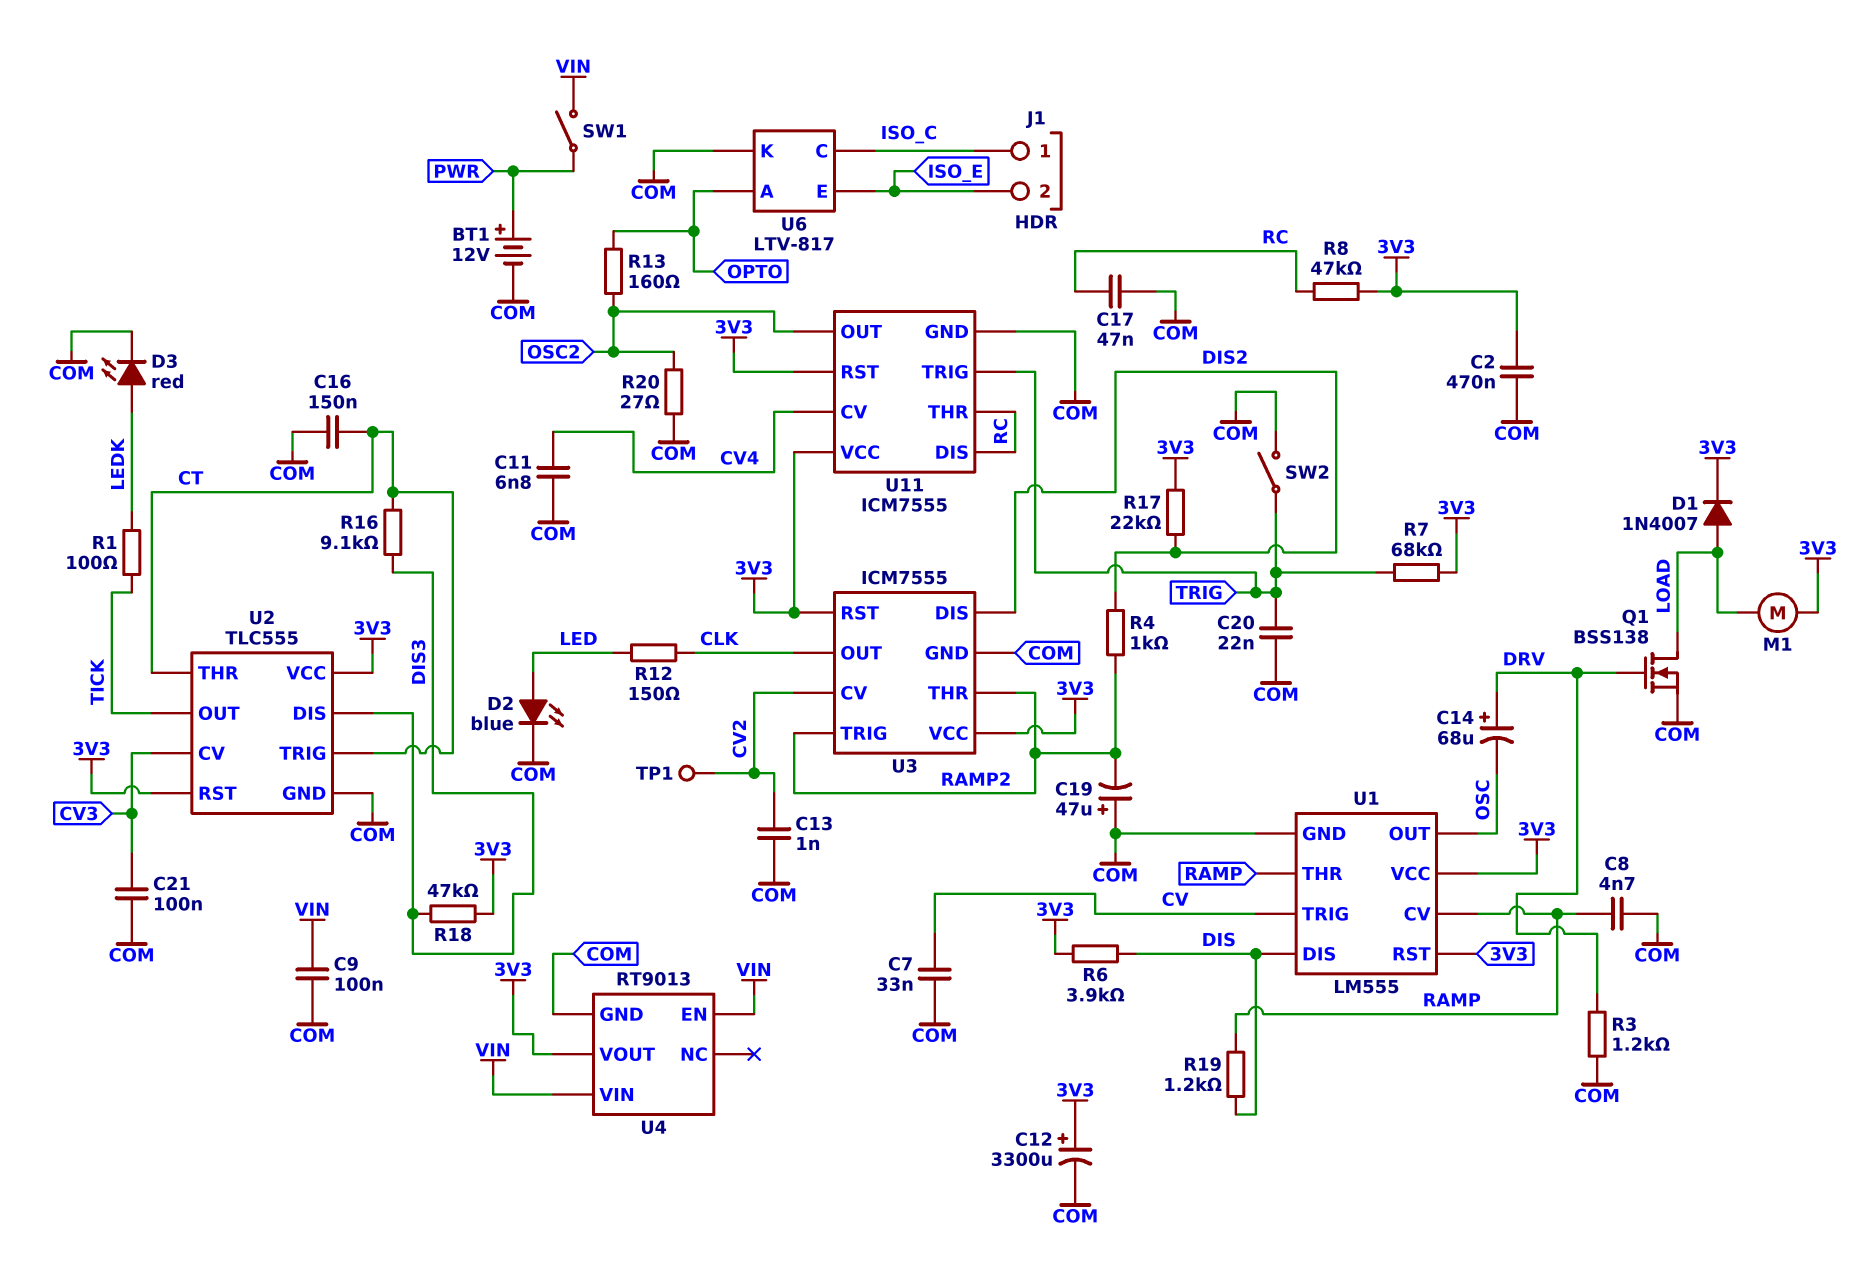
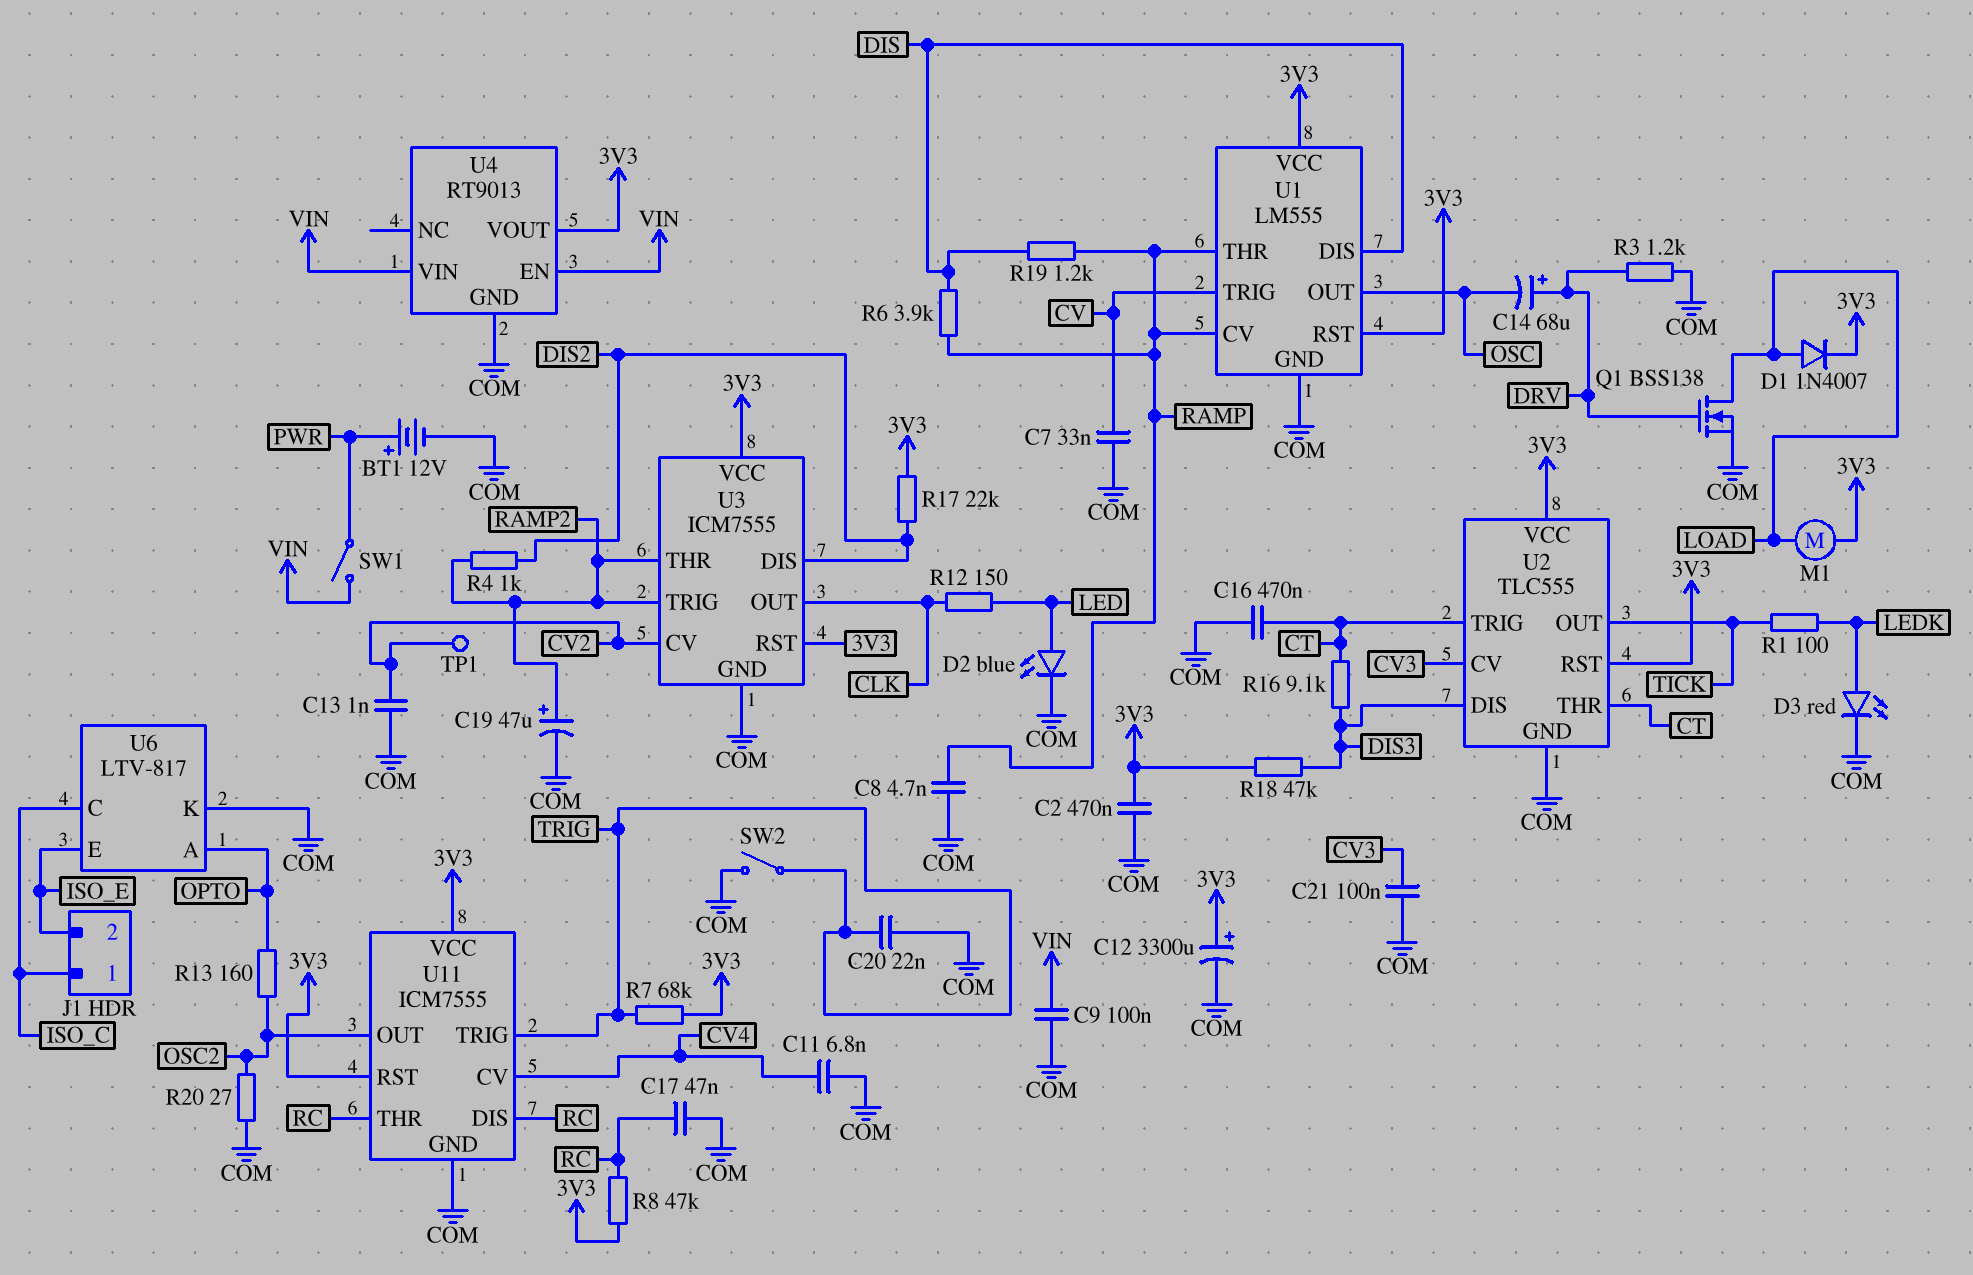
C16: 150nF (COM, CT) -> 470nF (COM, CT)
C19: 47uF (plus COM, minus RAMP2) -> 47uF (plus RAMP2, minus COM)
R6: 3.9k (3V3, DIS) -> 3.9k (DIS, RAMP)

